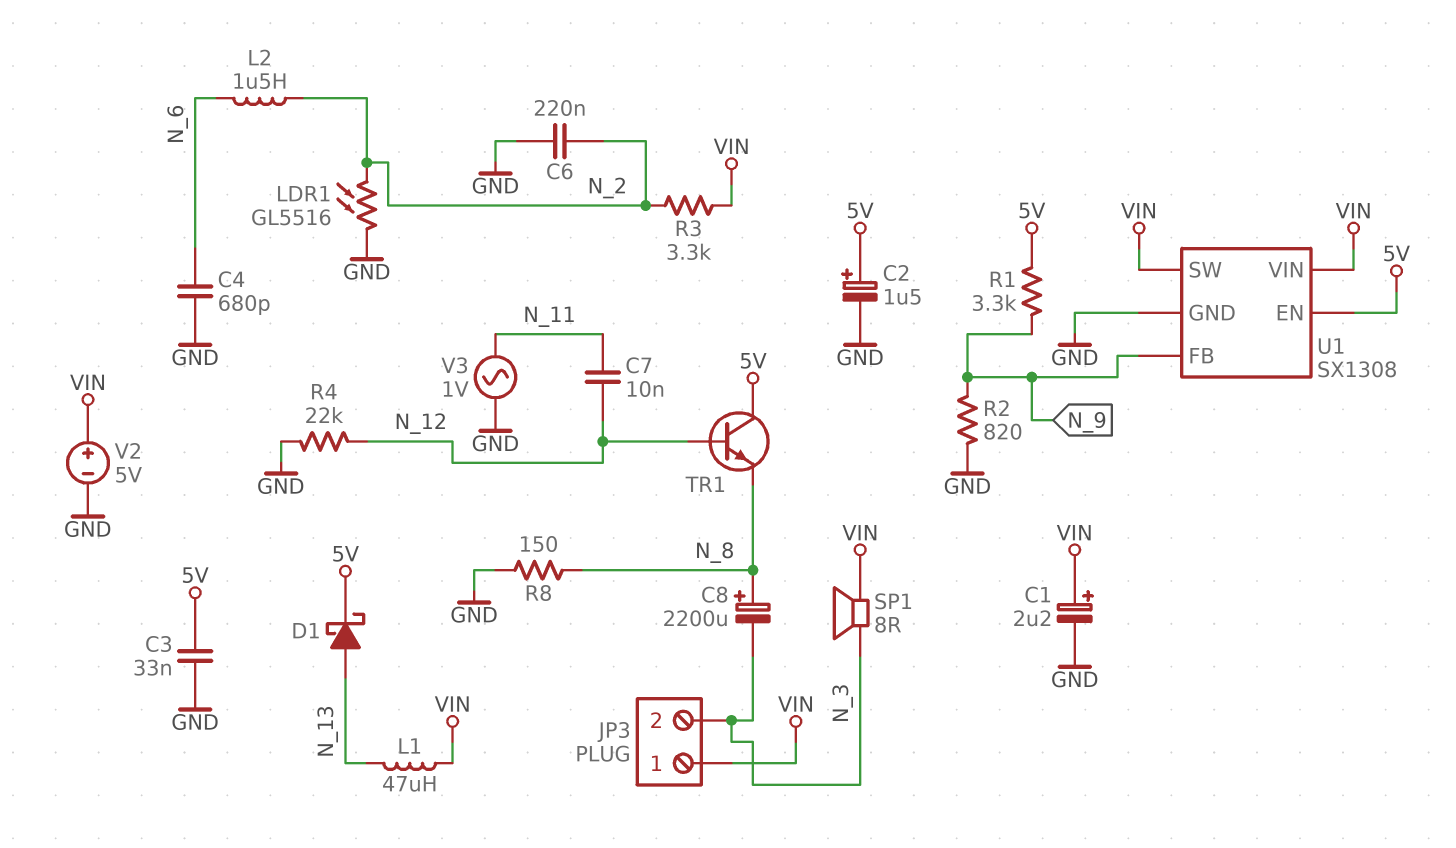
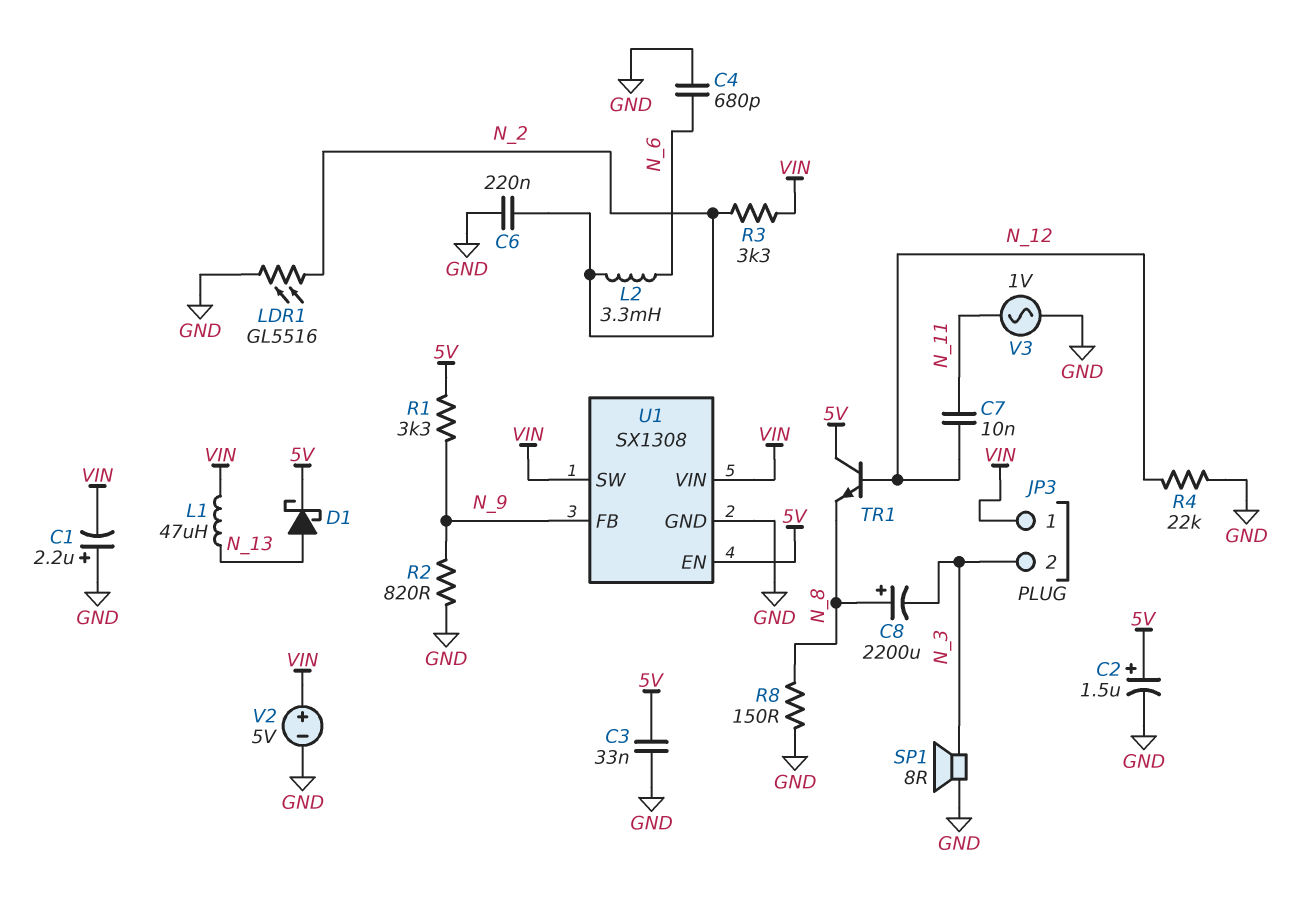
C1: 2.2uF (plus VIN, minus GND) -> 2.2uF (plus GND, minus VIN)
L2: 1.5uH (N_2, N_6) -> 3.3mH (N_2, N_6)
SP1: speaker 8R (N_3, VIN) -> speaker 8R (GND, N_3)

